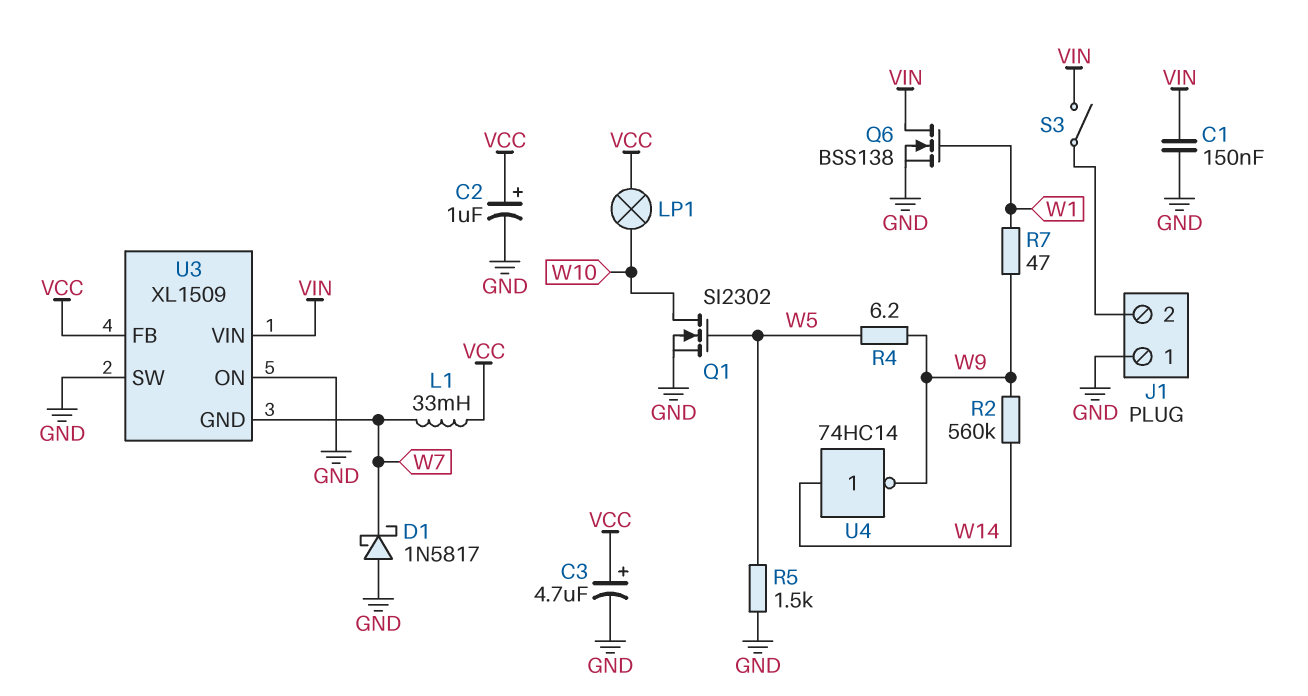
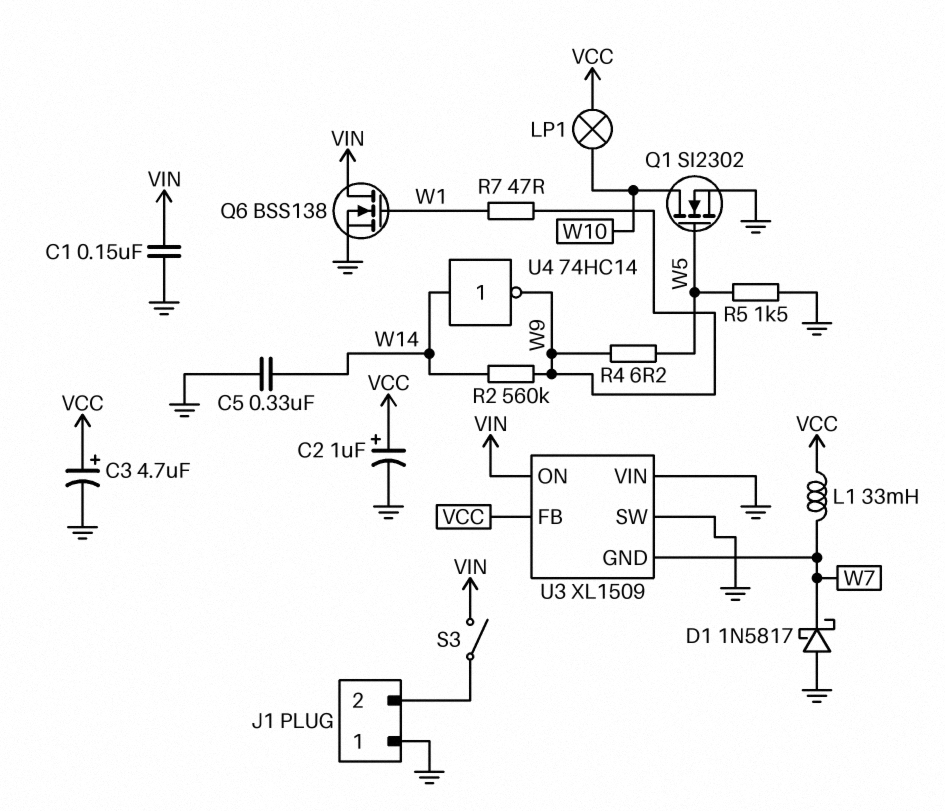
C5: none -> 330nF (GND, W14)
U3 pin ON: GND -> VIN
U3 pin VIN: VIN -> GND

